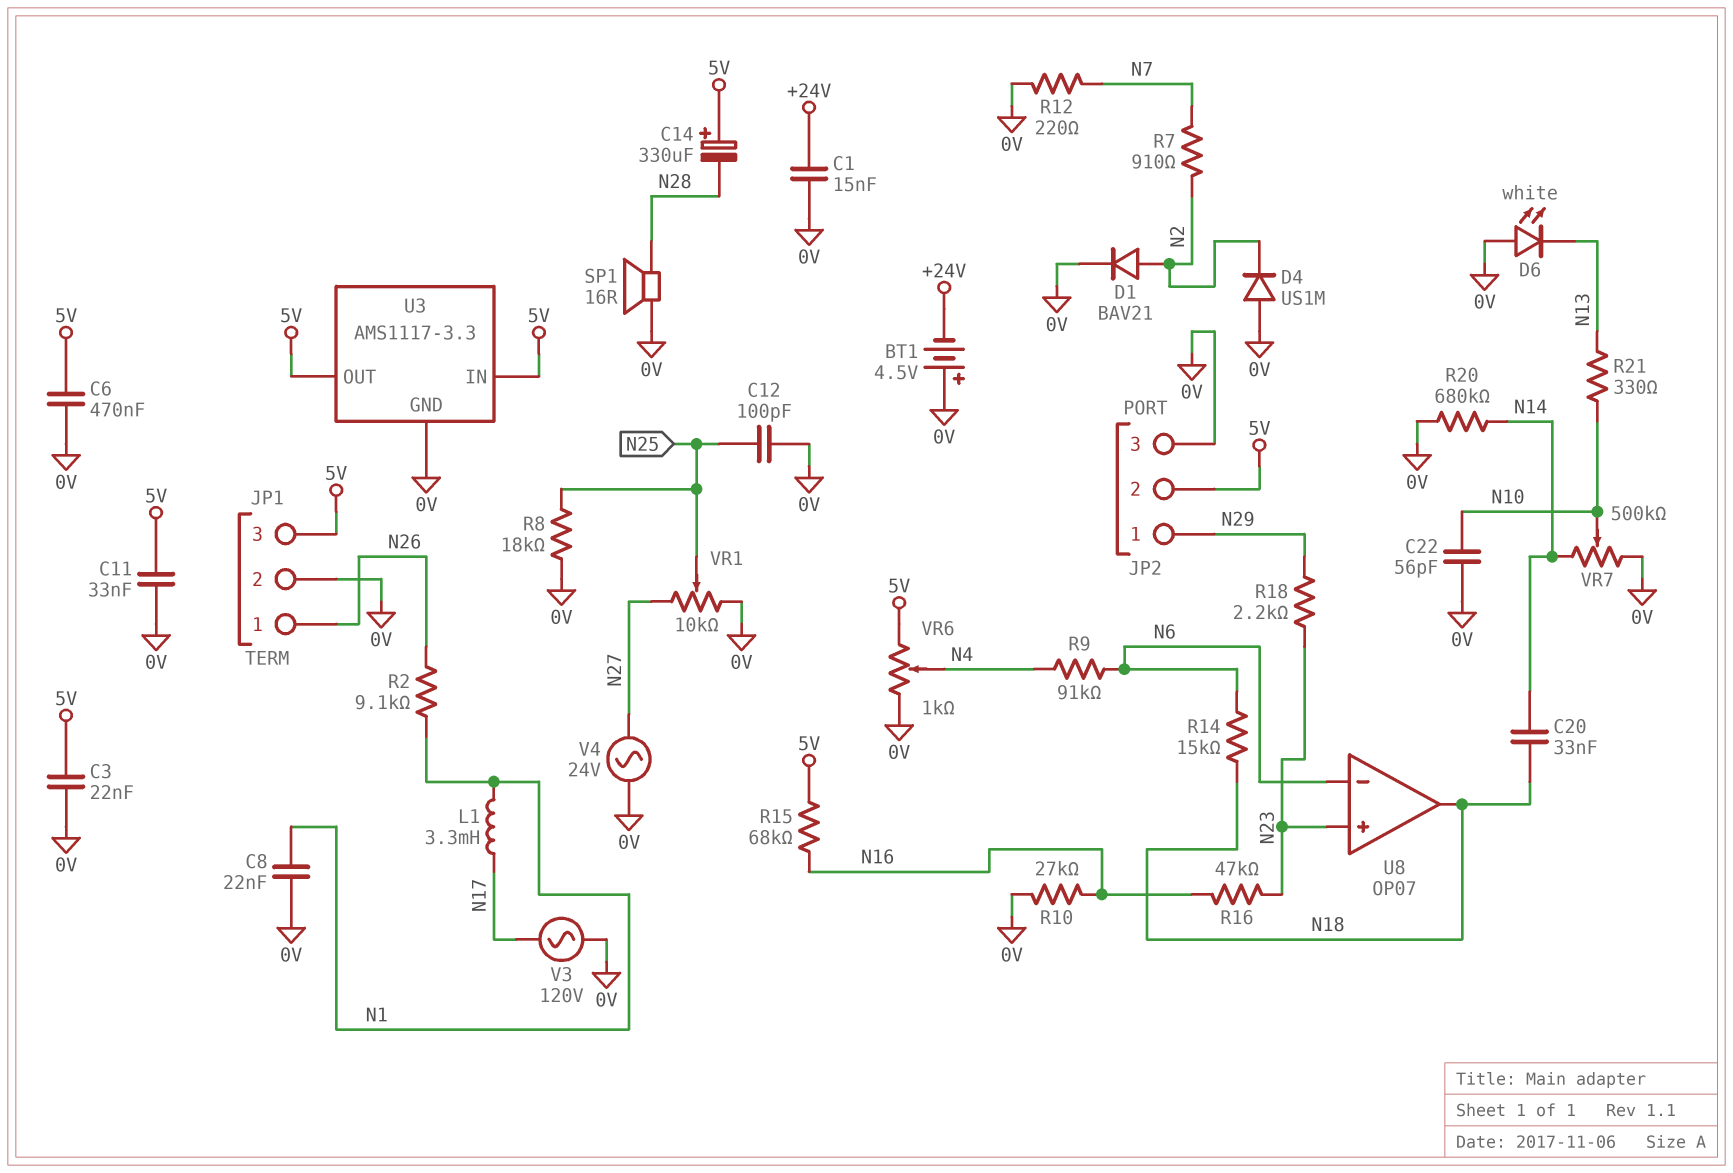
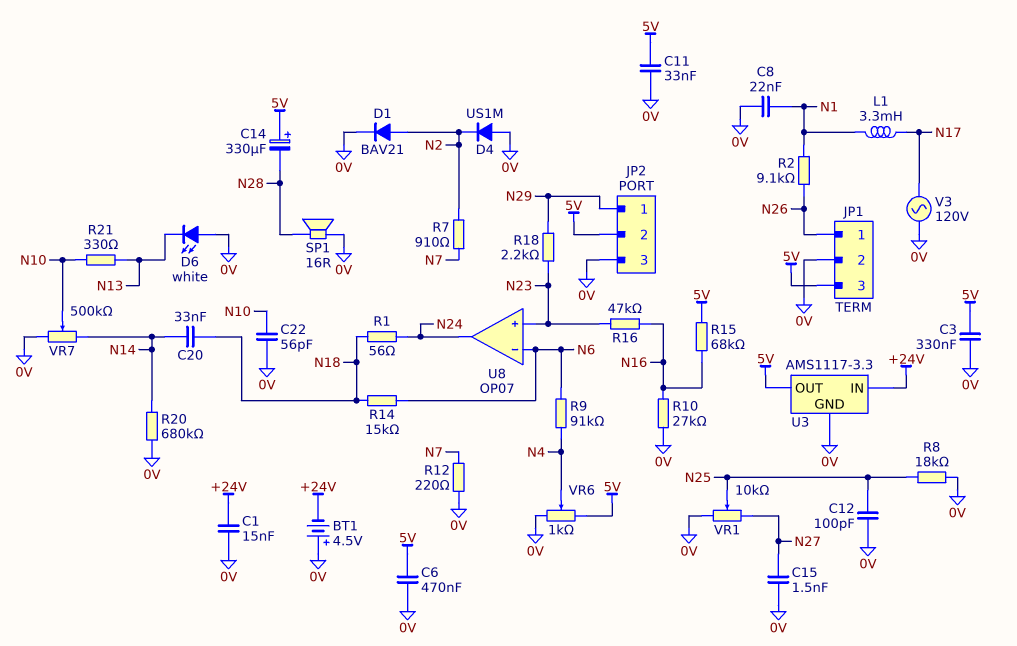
C3: 22nF (0V, 5V) -> 330nF (0V, 5V)
C15: none -> 1.5nF (0V, N27)
R1: none -> 56 (N18, N24)
U3 pin IN: 5V -> +24V
U8 pin out: N18 -> N24
V4: AC 24V (0V, N27) -> none

